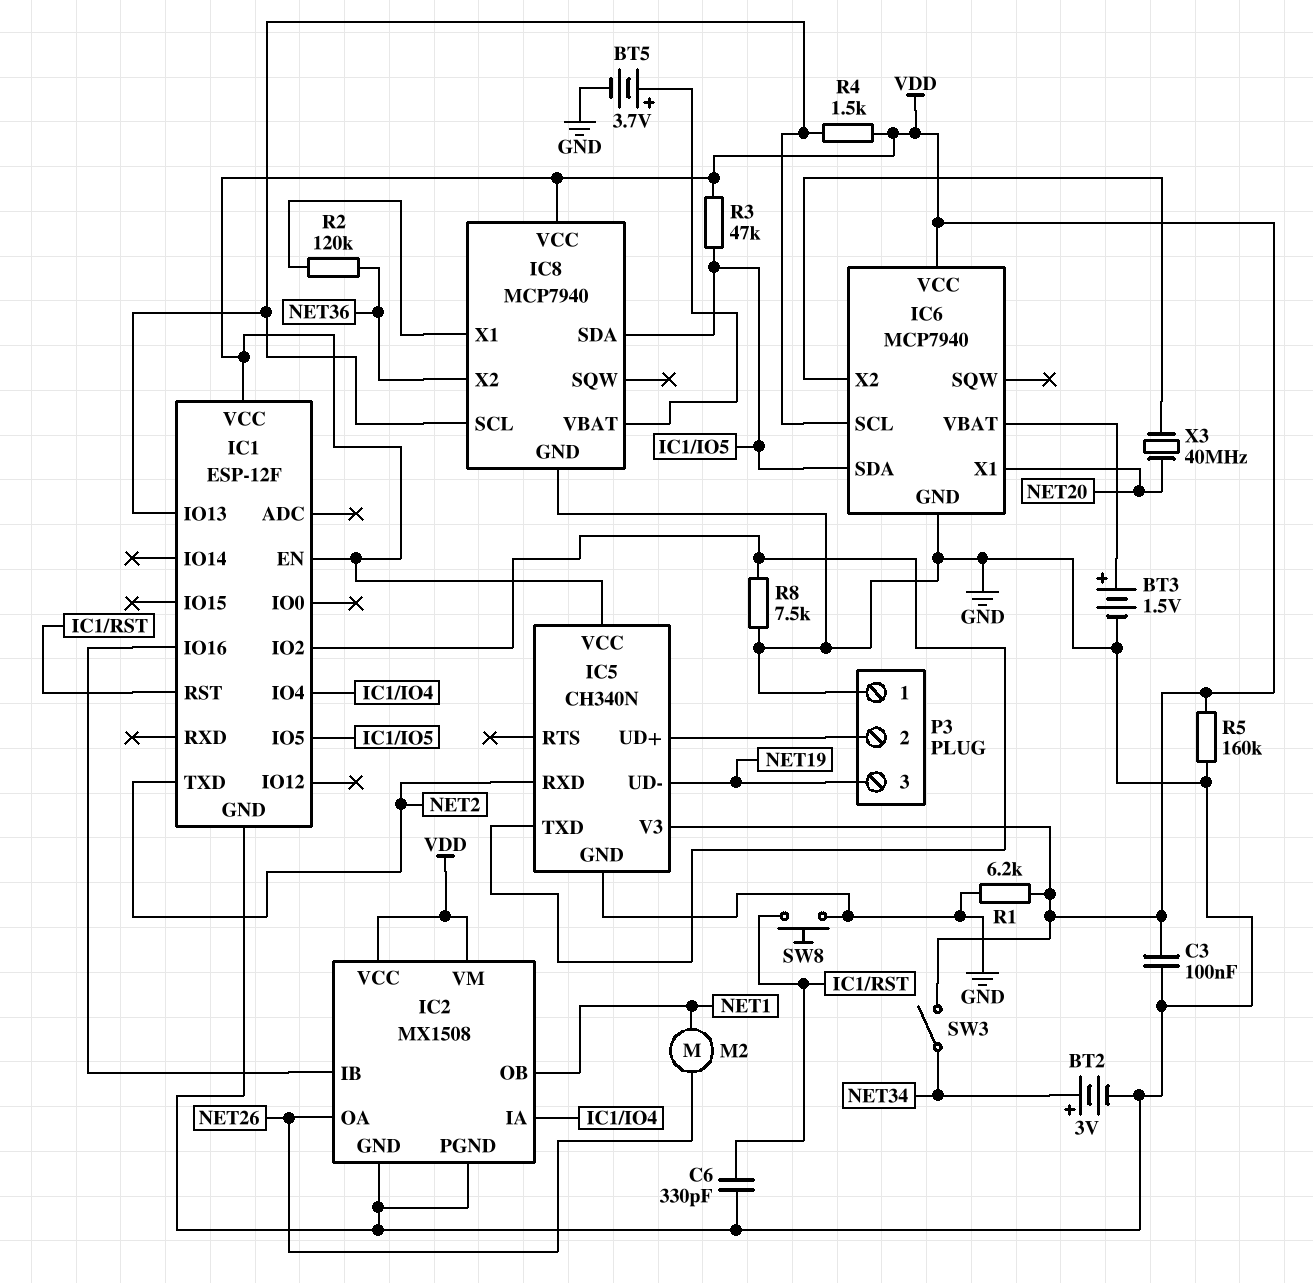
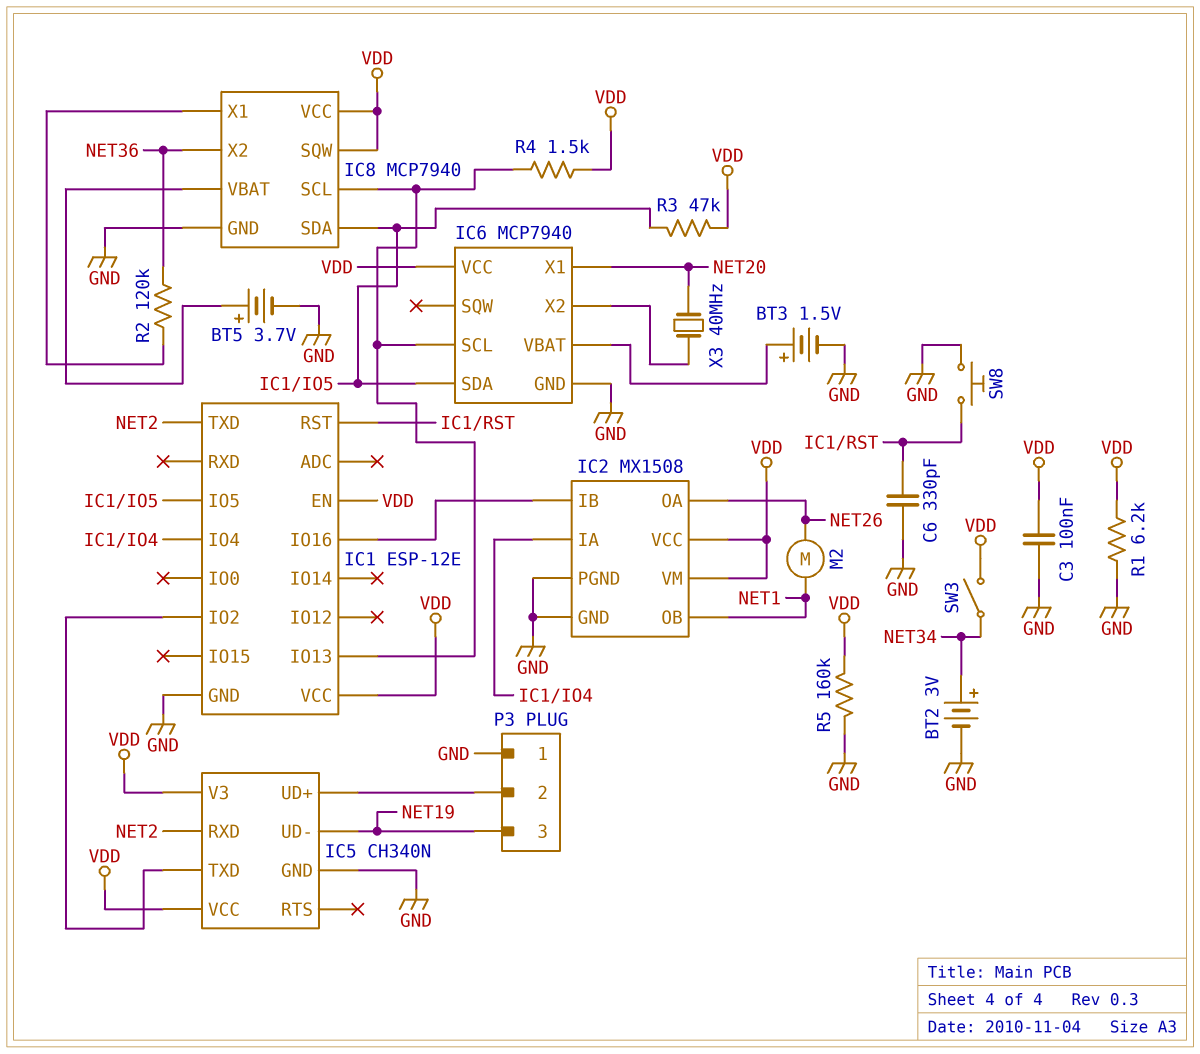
IC1: ESP-12F -> ESP-12E
IC8 pin SQW: none -> VDD
R8: 7.5k (GND, IC1/IO2) -> none

